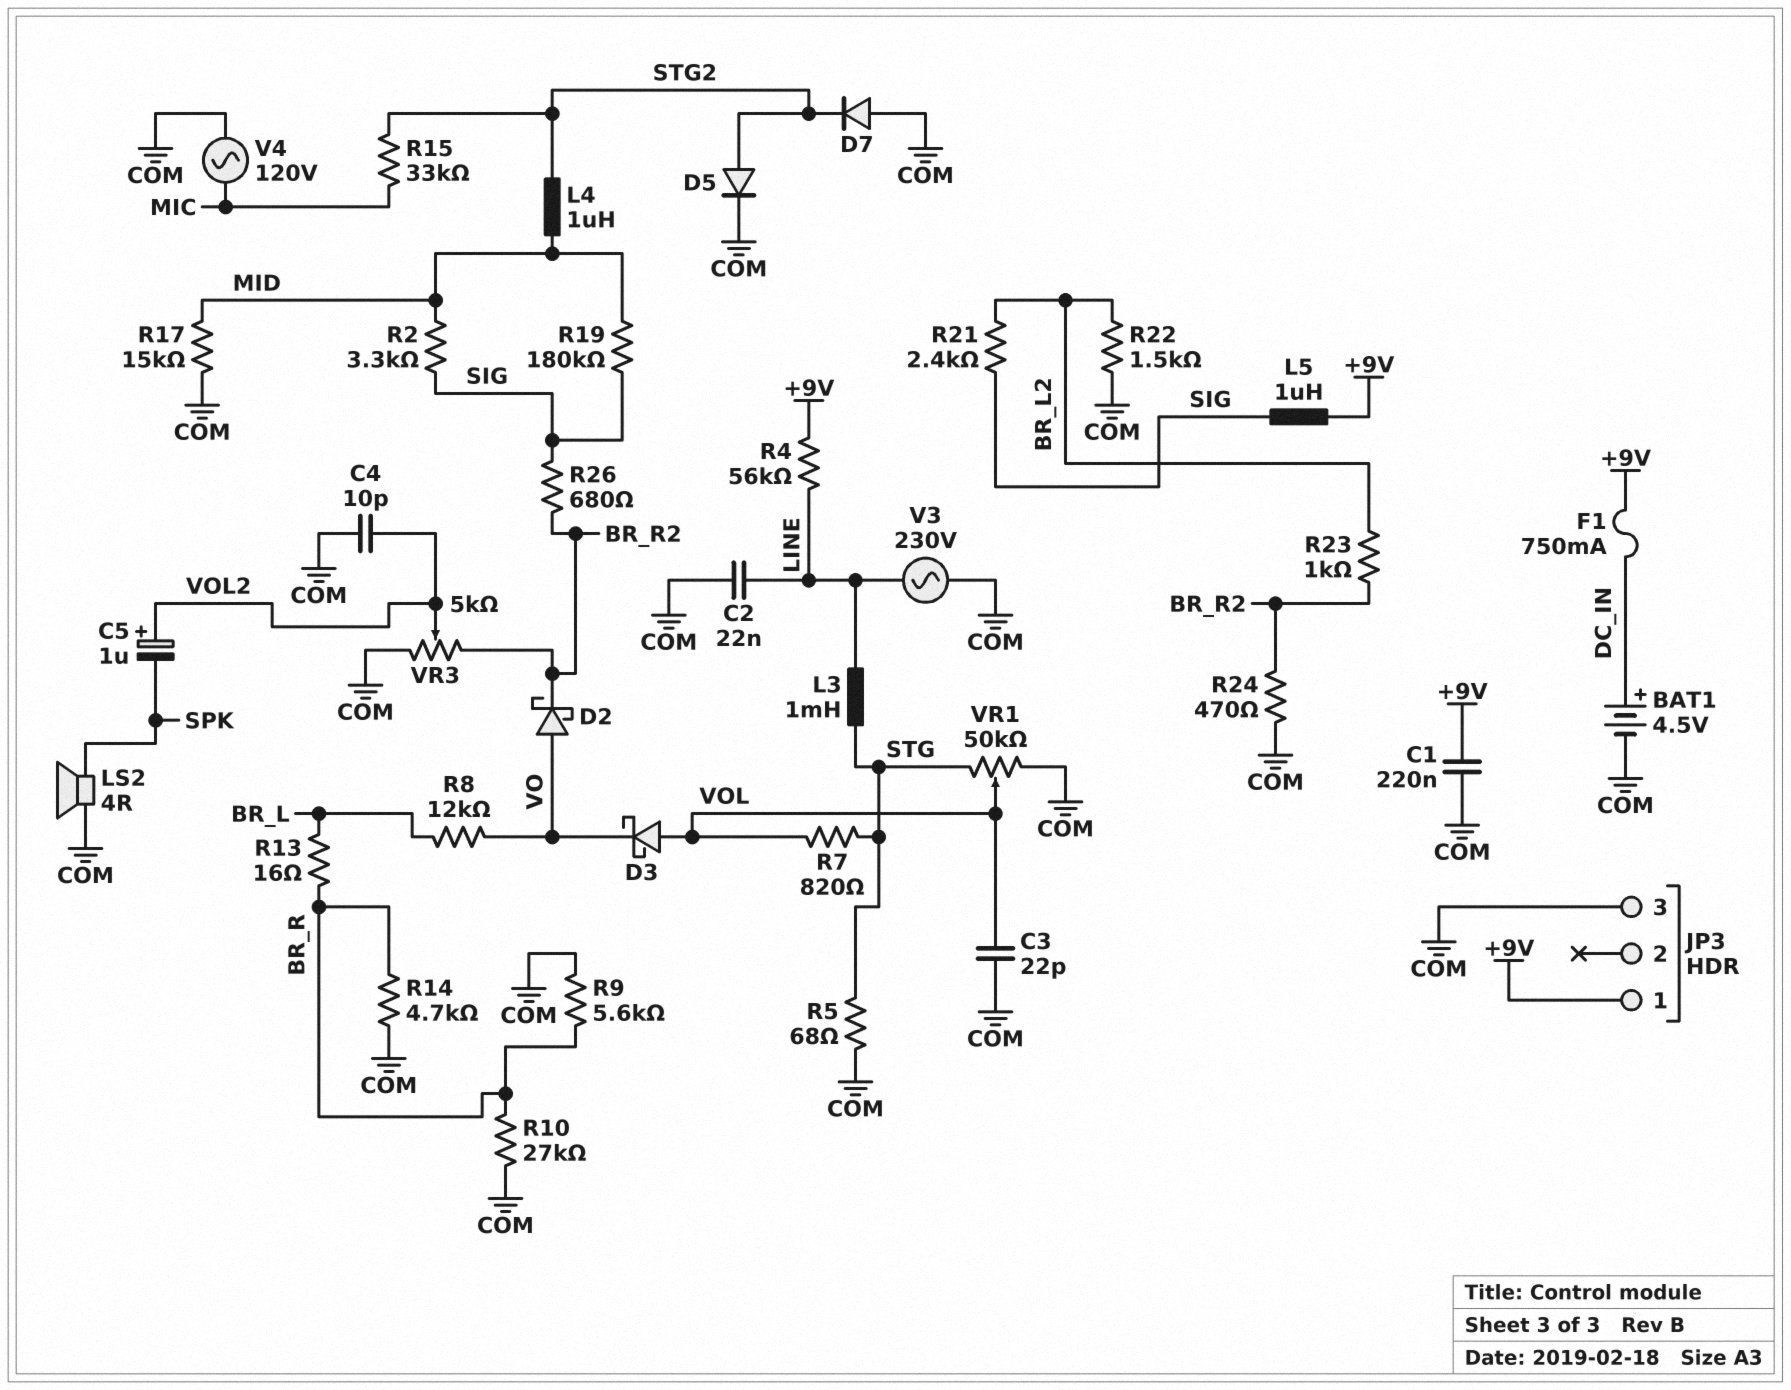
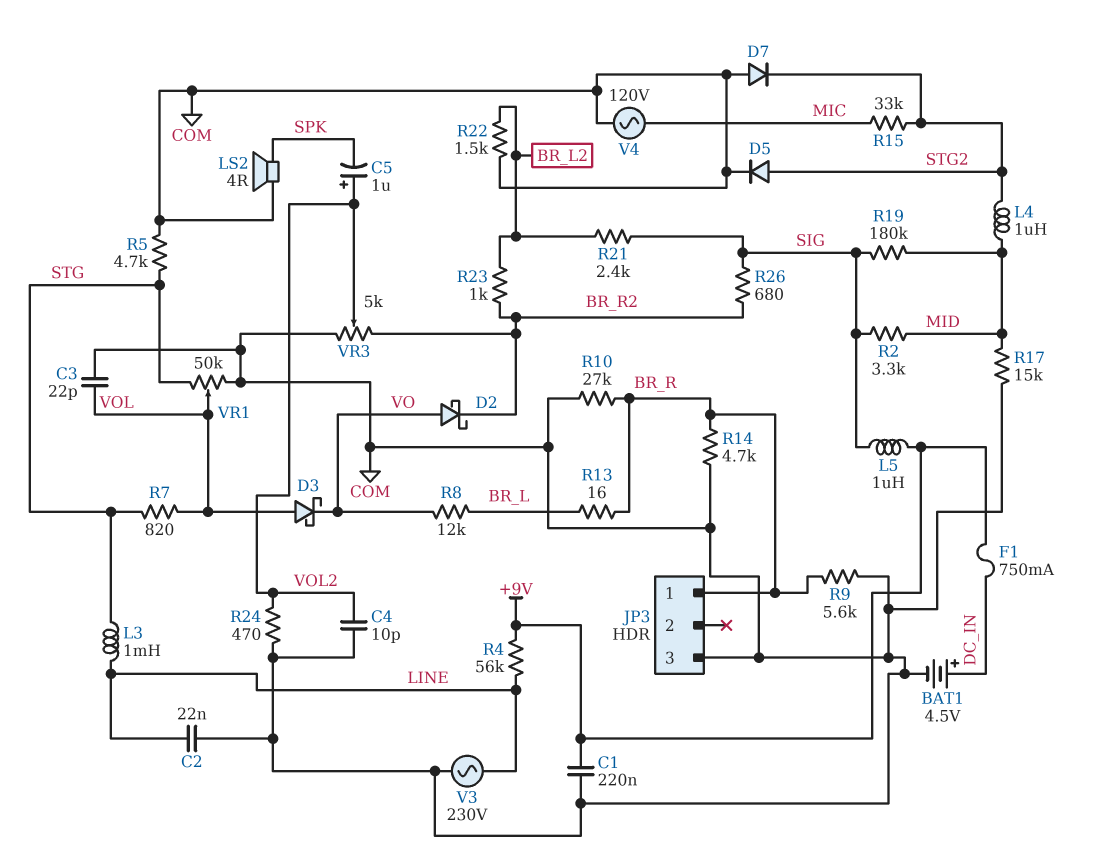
JP3 pin 1: +9V -> BR_R
R5: 68 (COM, STG) -> 4.7k (COM, STG)
R24: 470 (BR_R2, COM) -> 470 (COM, VOL2)

